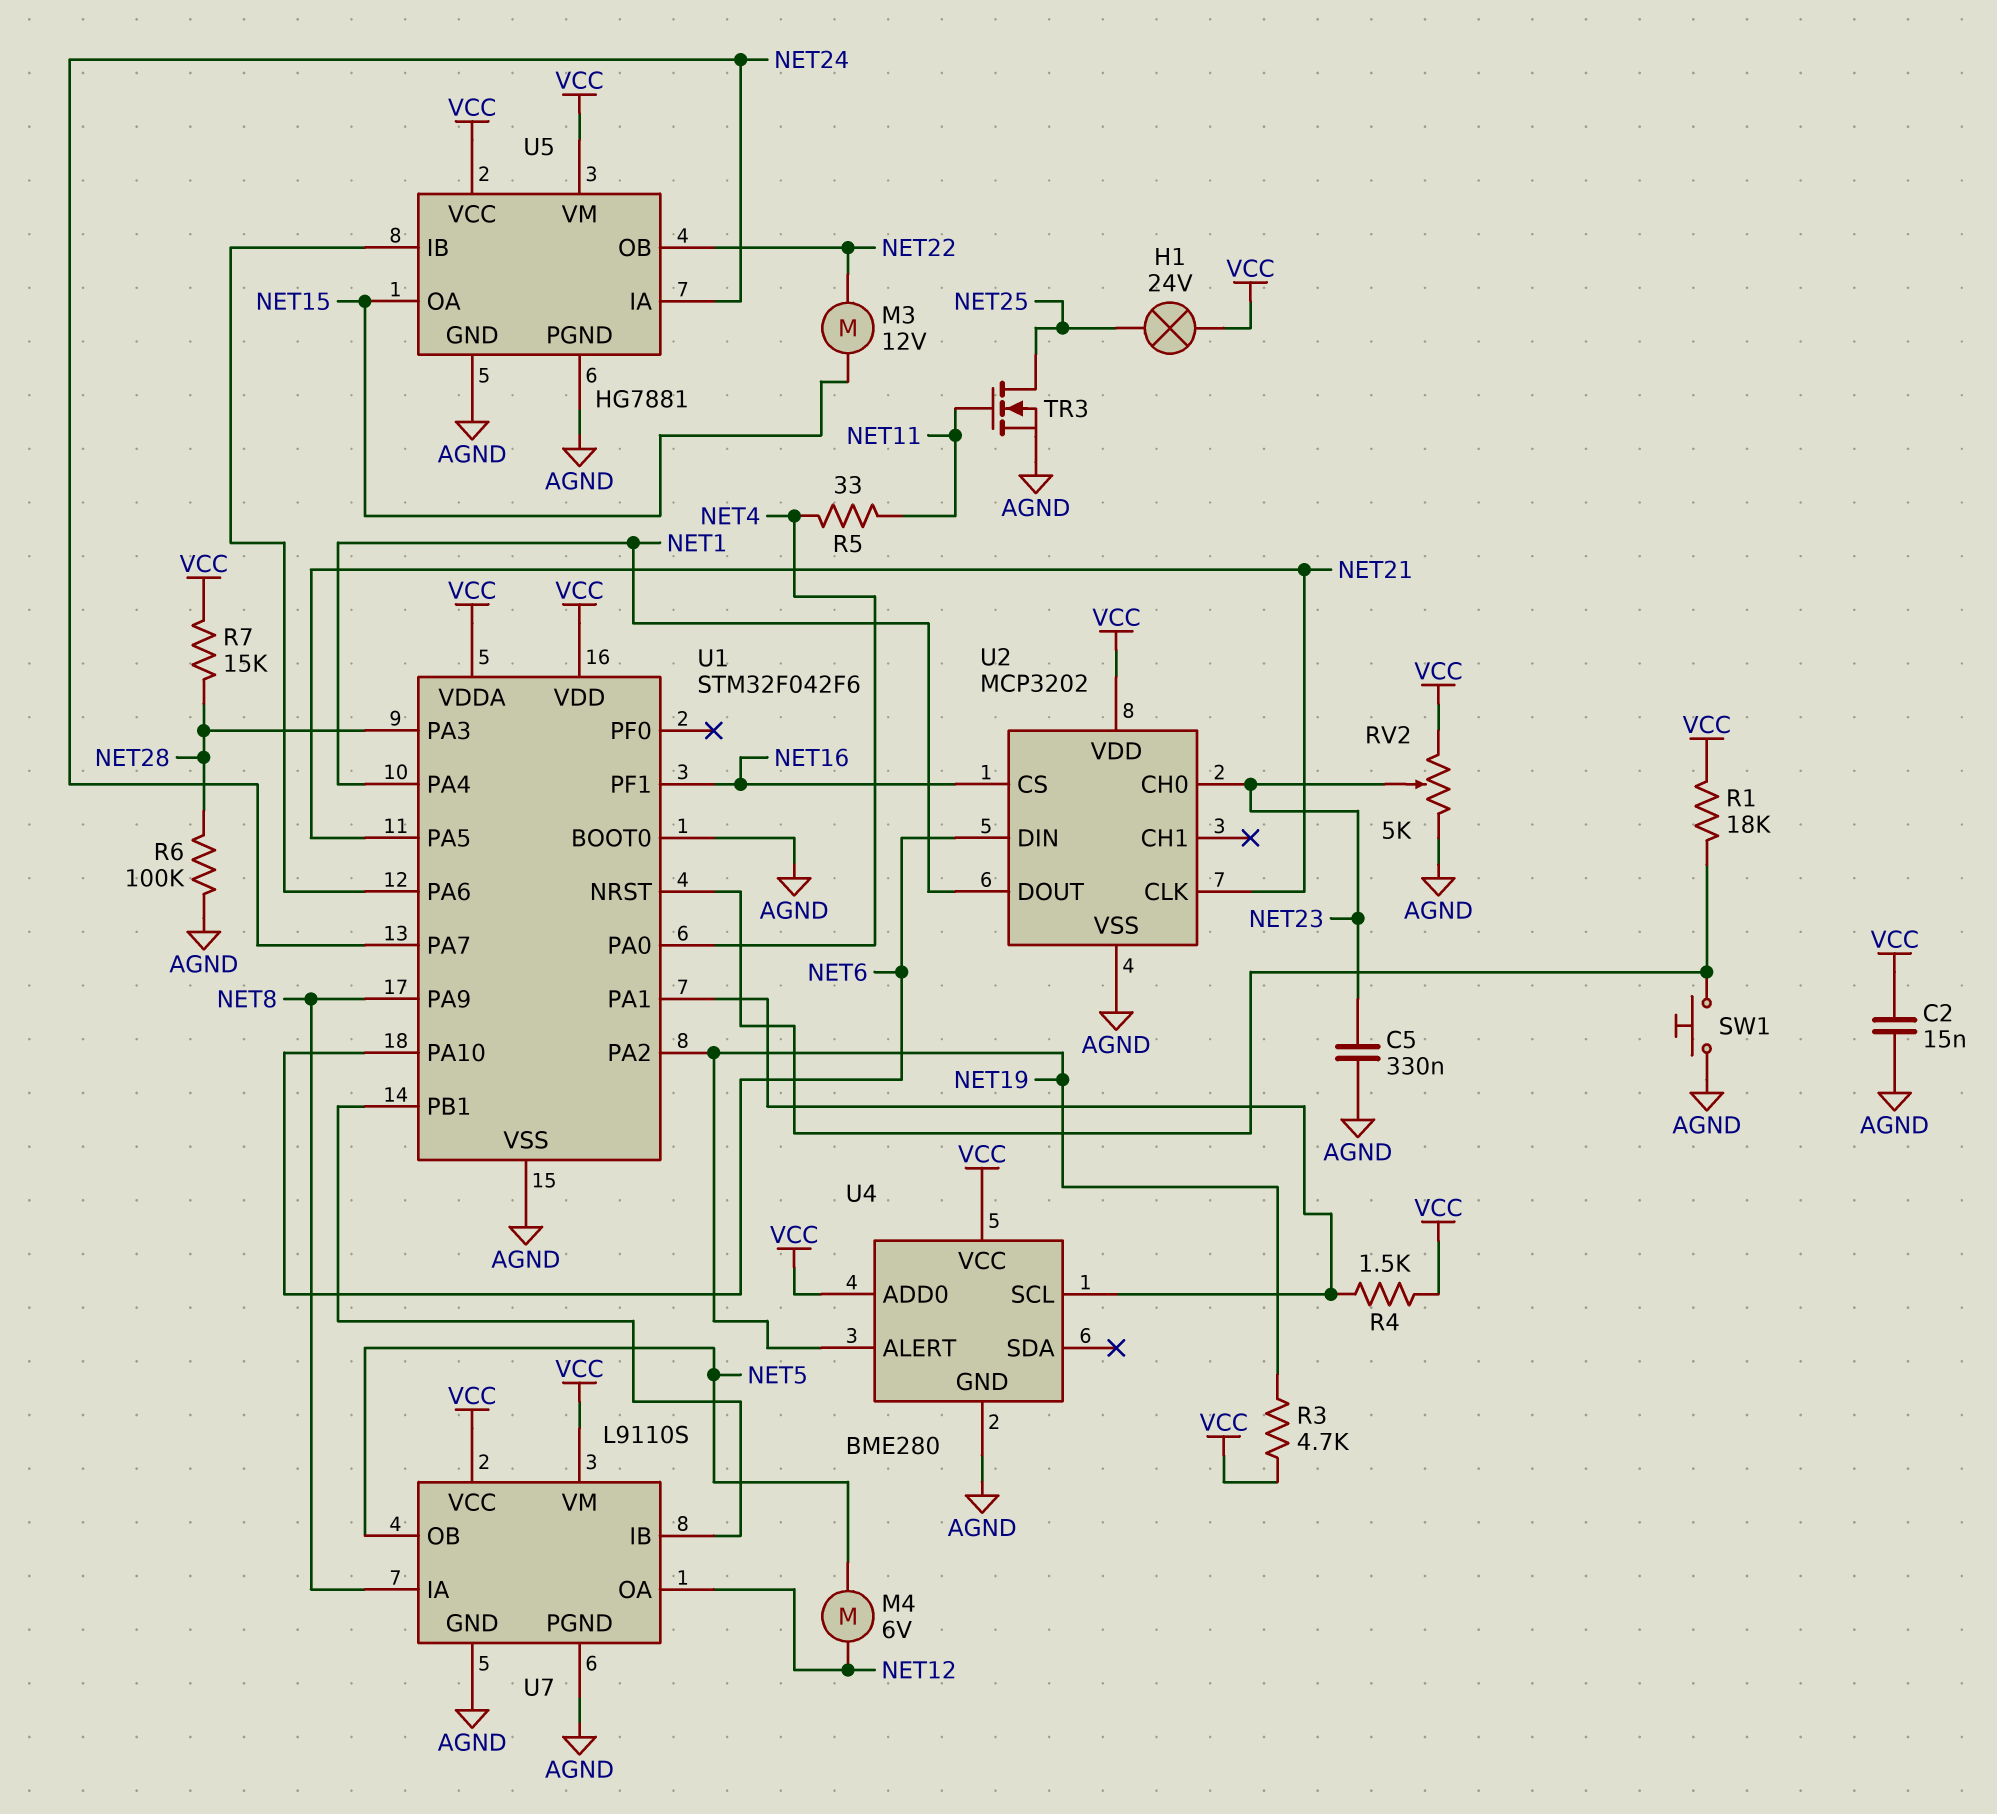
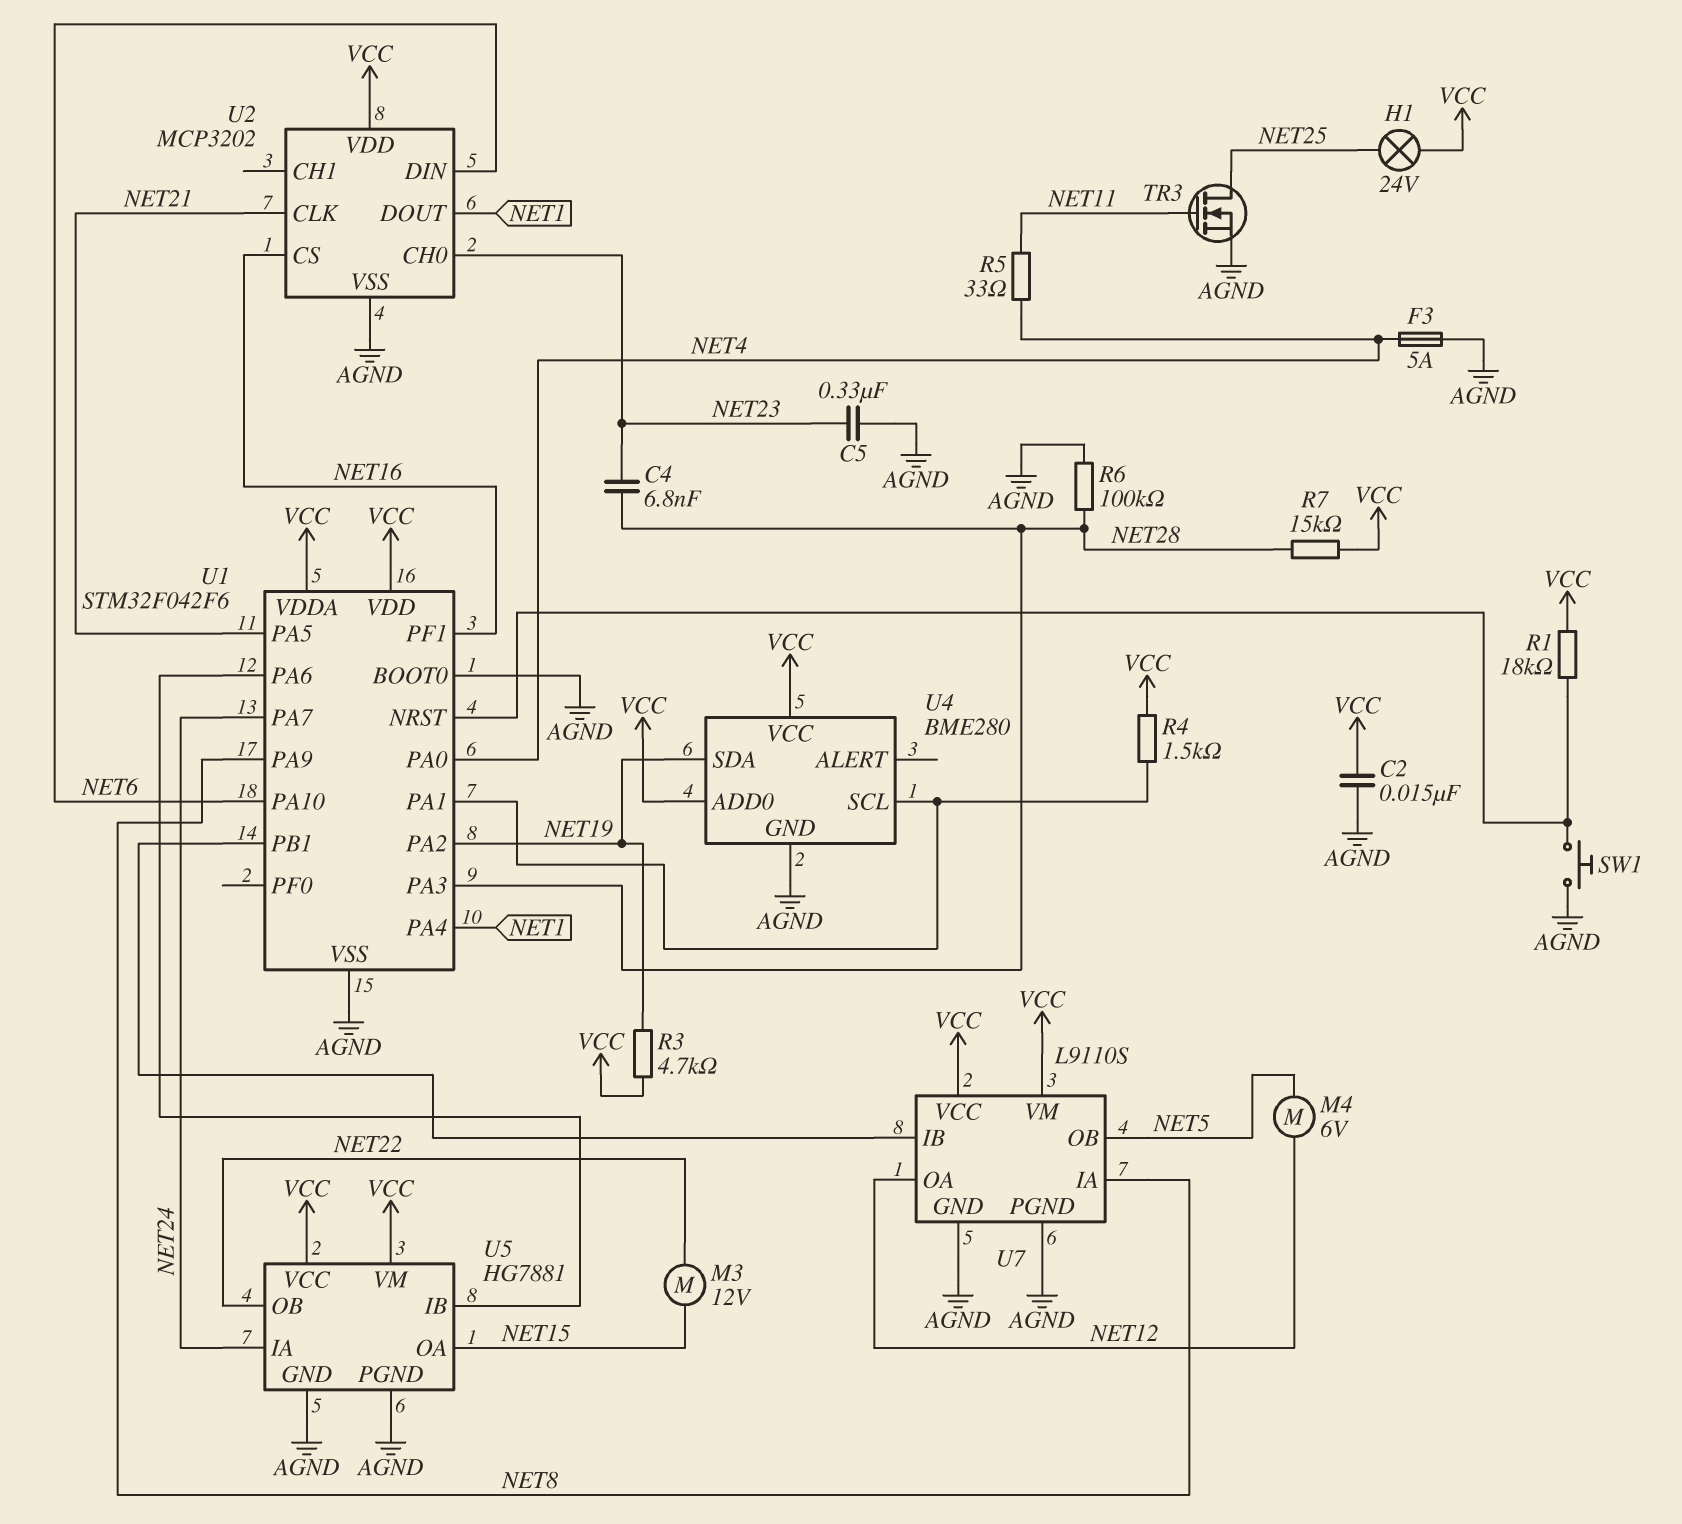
C4: none -> 6.8nF (NET23, NET28)
F3: none -> 5A (AGND, NET4)
RV2: 5k (AGND, VCC, wiper NET23) -> none
U4 pin ALERT: NET19 -> none
U4 pin SDA: none -> NET19

